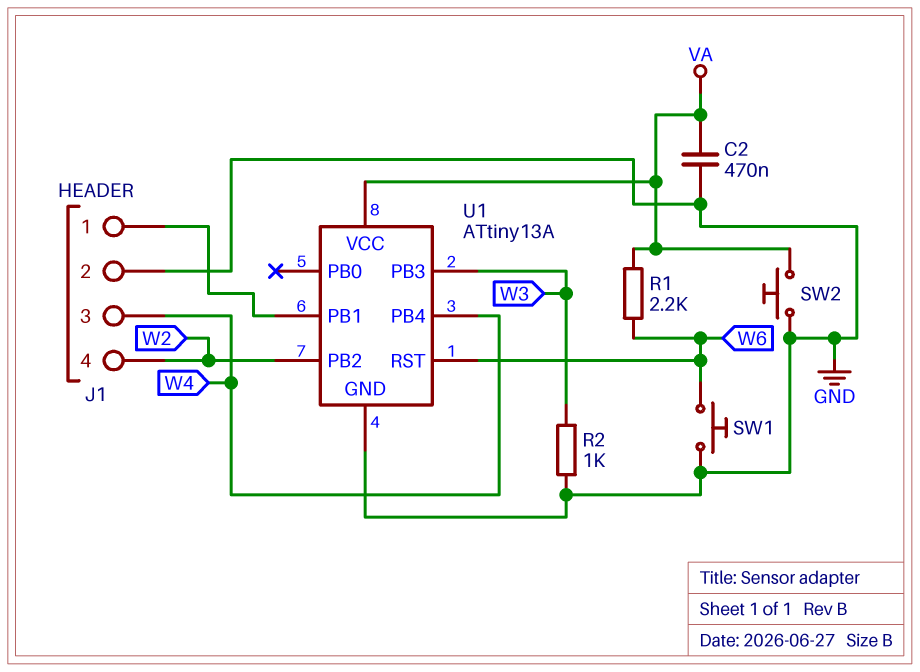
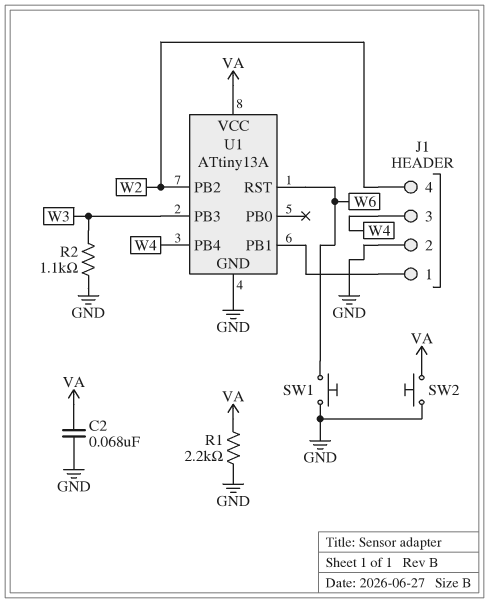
C2: 470nF (GND, VA) -> 68nF (GND, VA)
R1: 2.2k (VA, W6) -> 2.2k (GND, VA)
R2: 1k (GND, W3) -> 1.1k (GND, W3)

